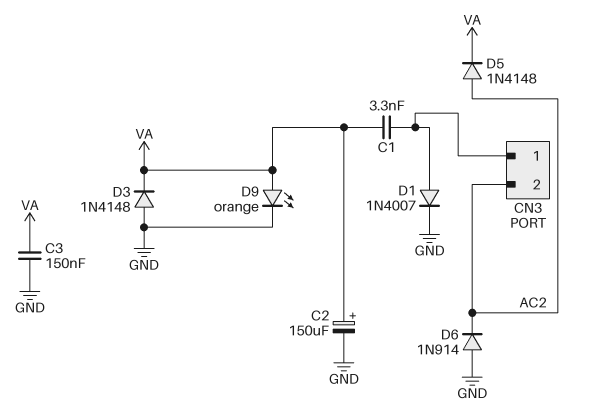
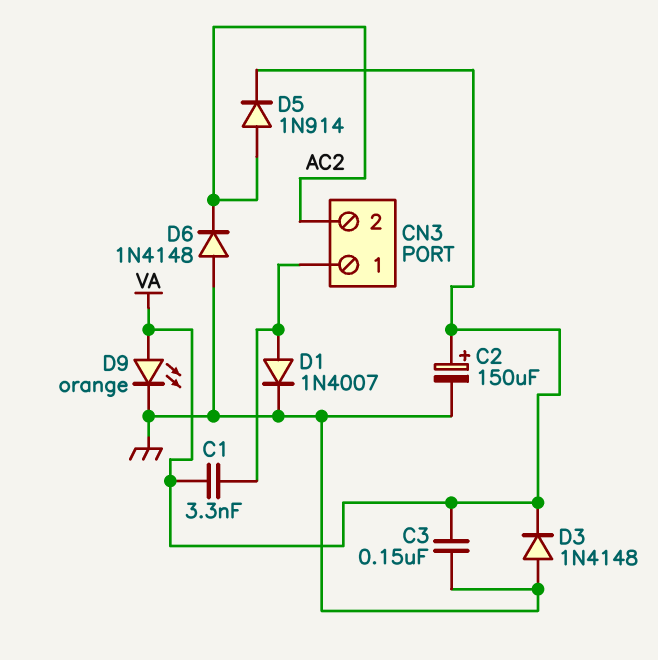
D5: diode 1N4148 (A AC2, K VA) -> diode 1N914 (A AC2, K VA)
D6: diode 1N914 (A GND, K AC2) -> diode 1N4148 (A GND, K AC2)

